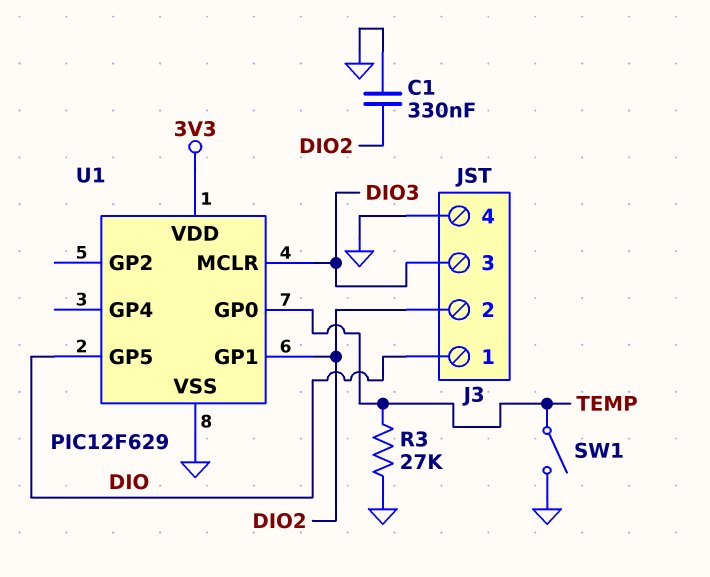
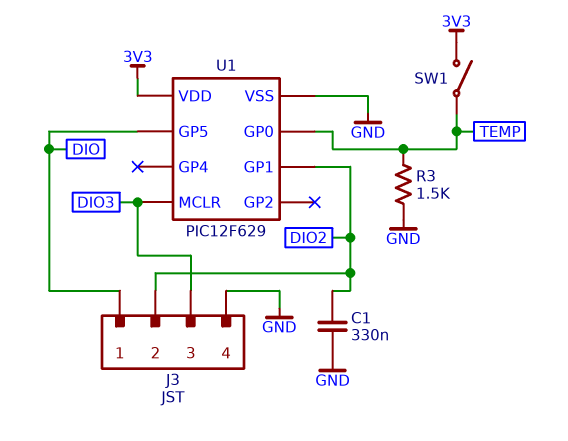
R3: 27k (GND, TEMP) -> 1.5k (GND, TEMP)
SW1: switch (GND, TEMP) -> switch (3V3, TEMP)

